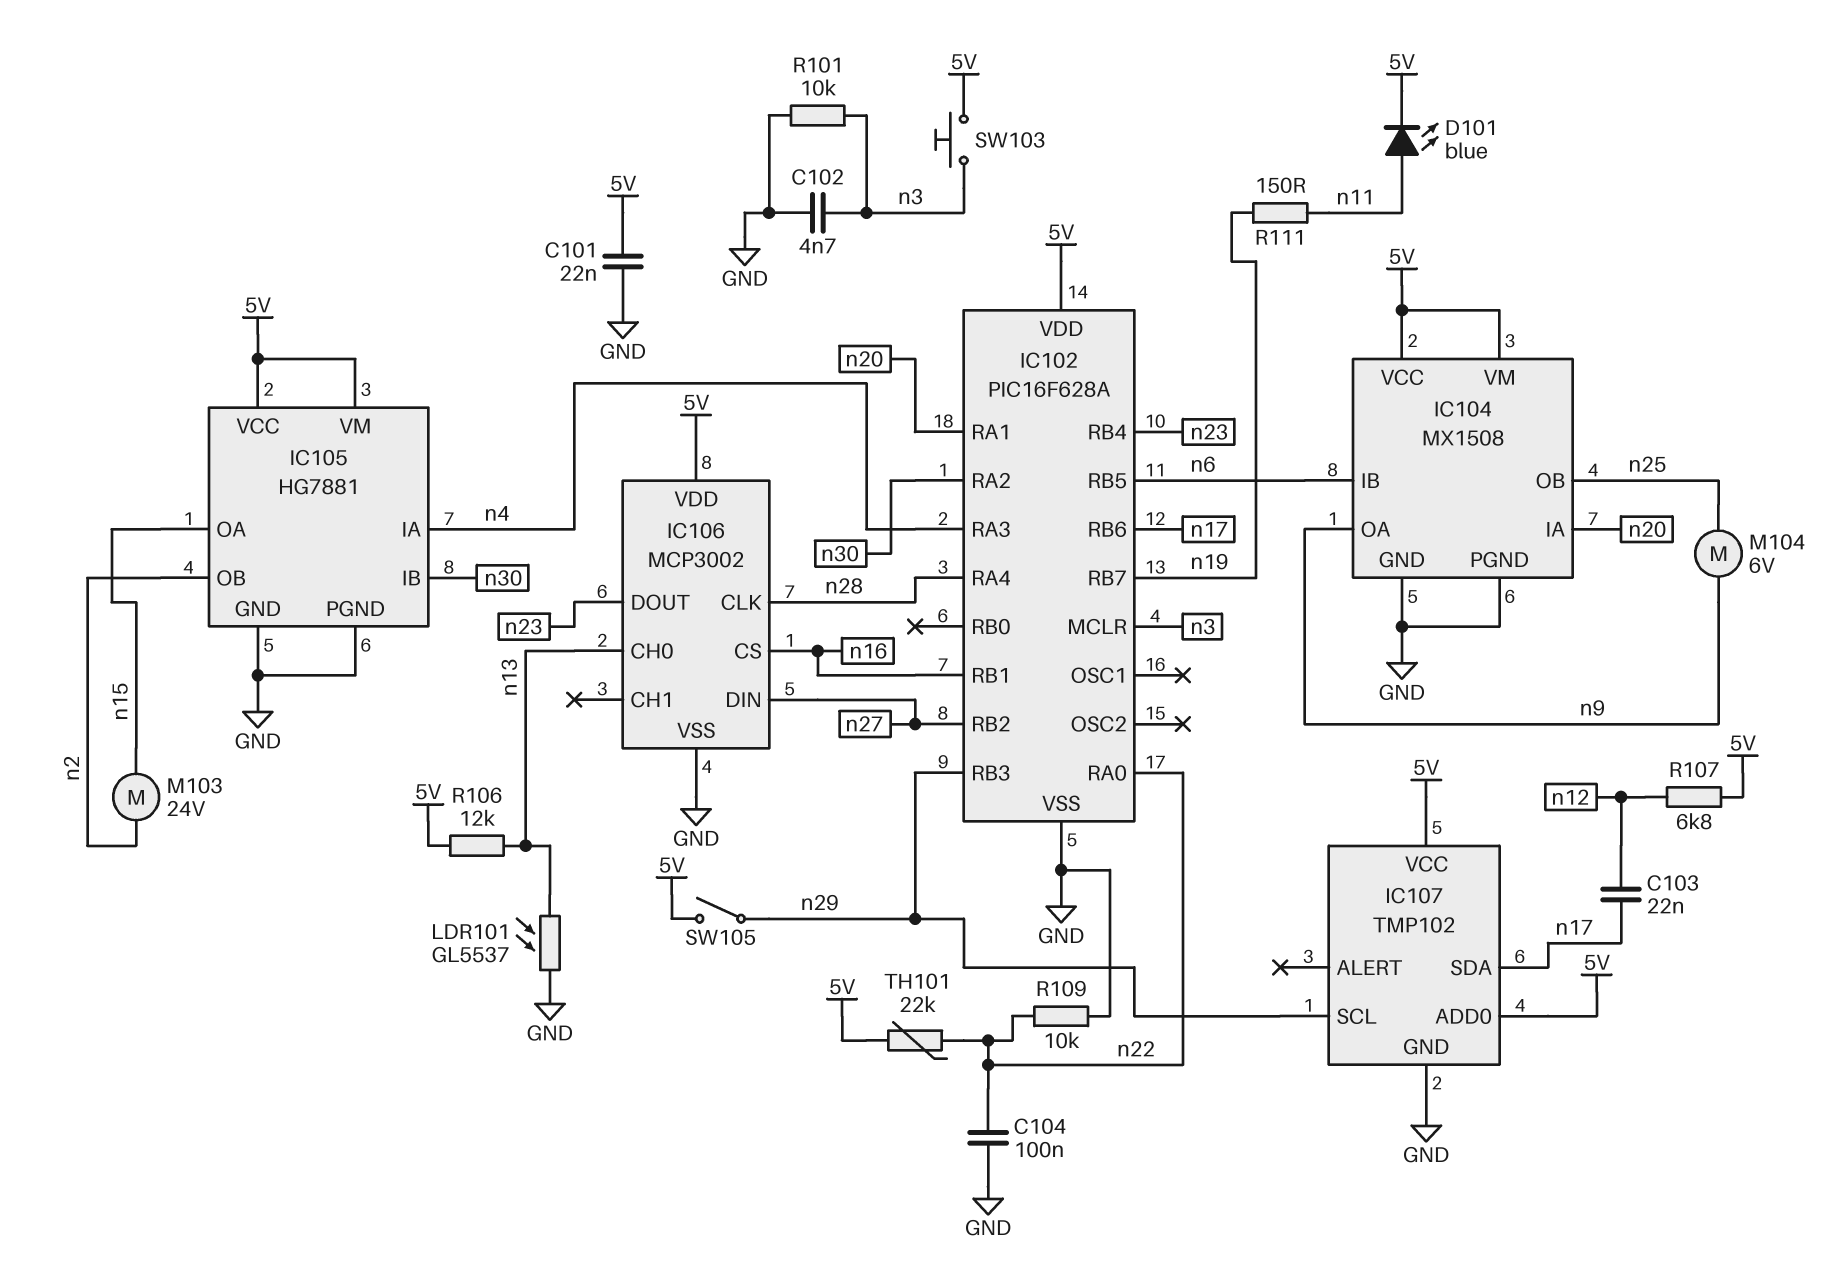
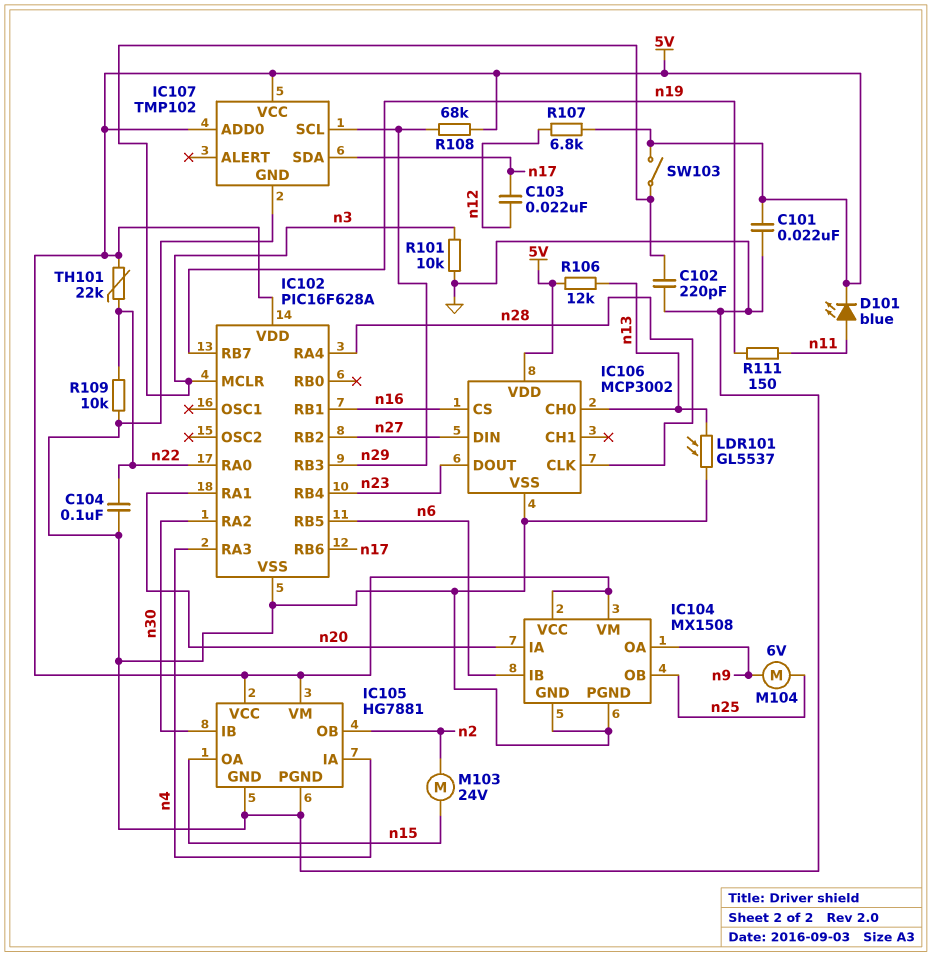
C102: 4.7nF (GND, n3) -> 220pF (GND, n3)
R108: none -> 68k (5V, n29)
SW103: button (5V, n3) -> switch (5V, n3)
SW105: switch (5V, n29) -> none

